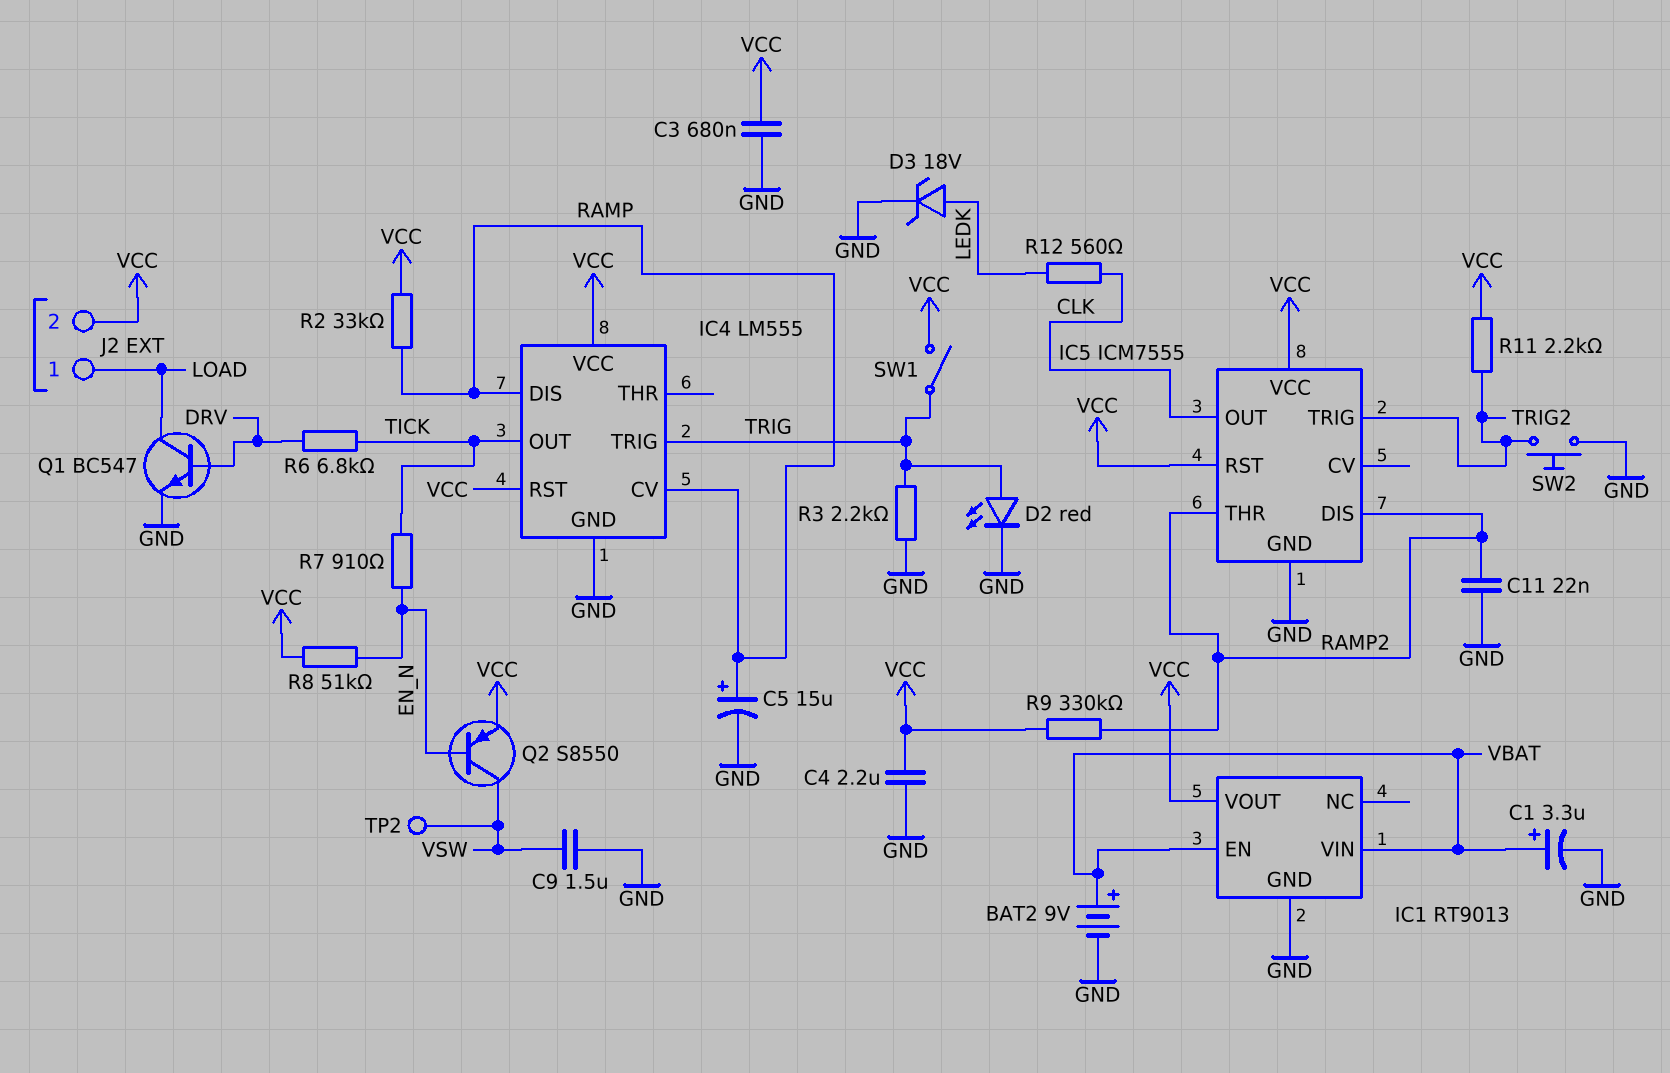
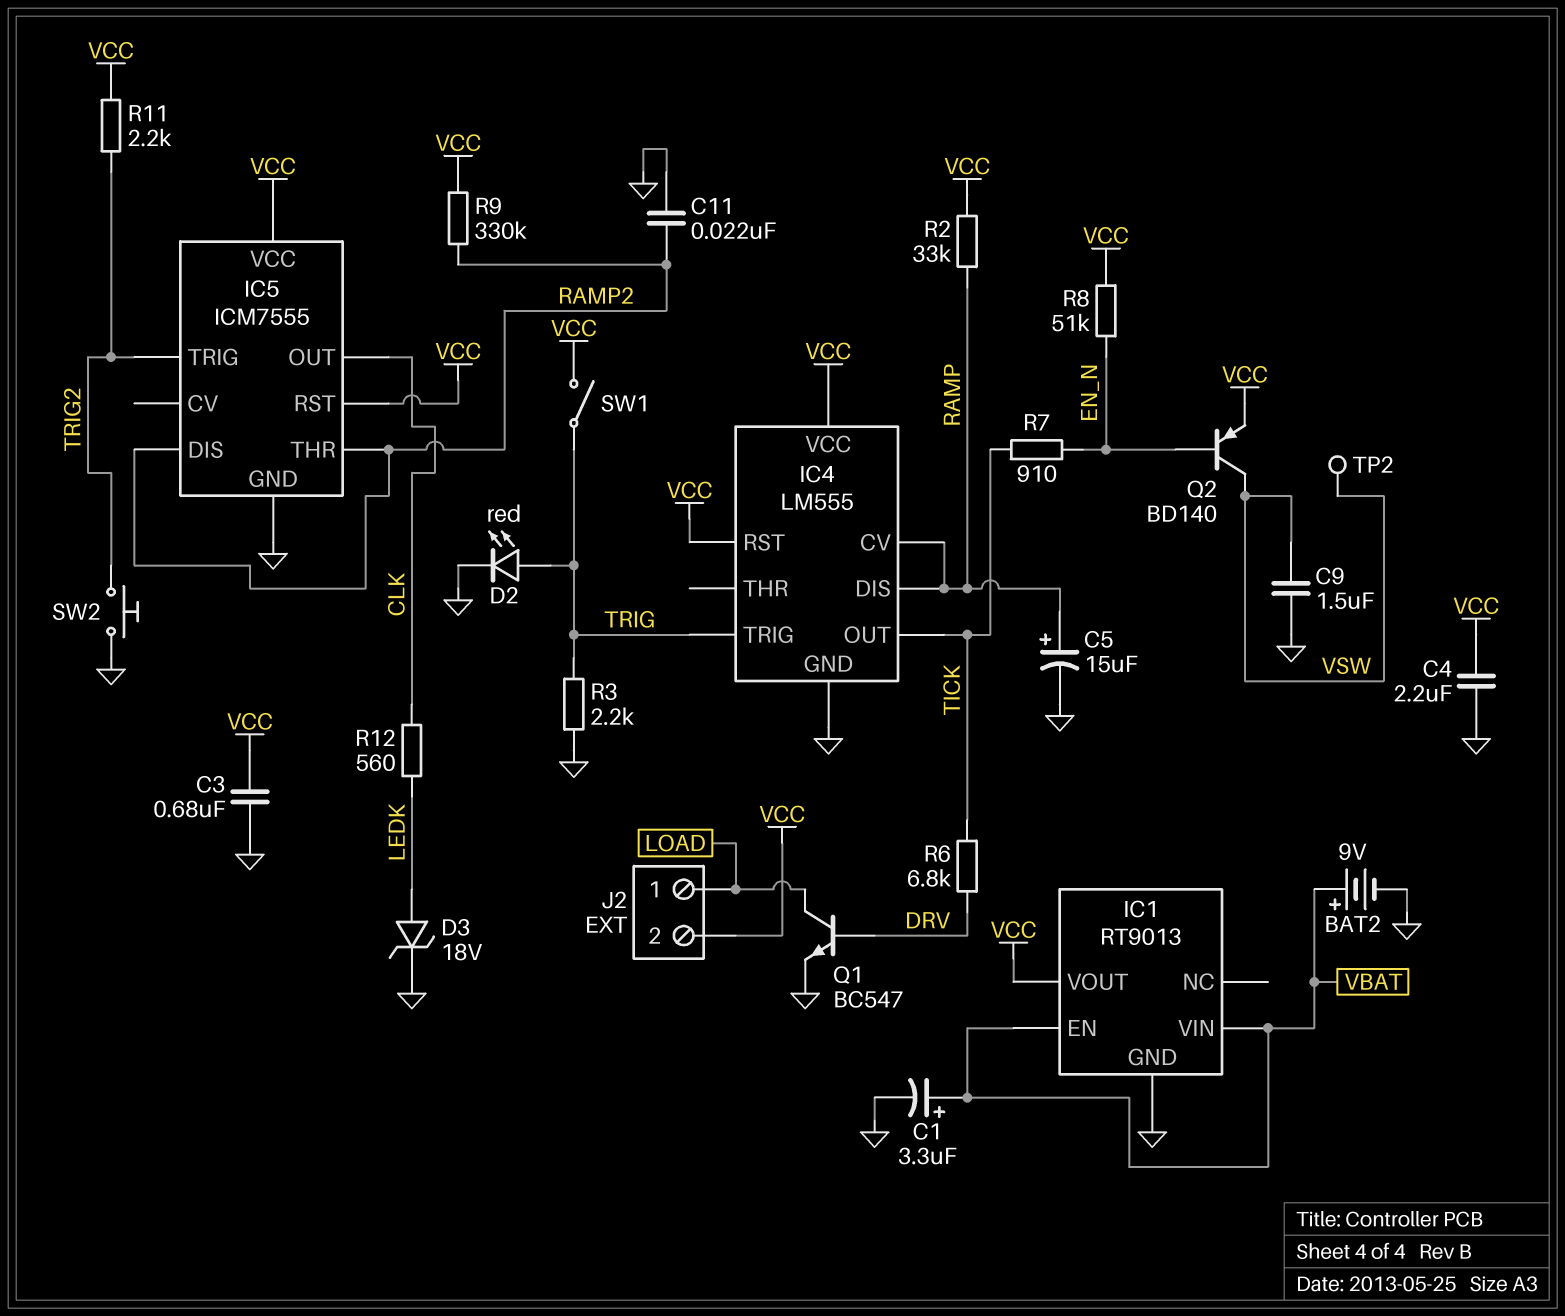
Q2: PNP S8550 (B EN_N, C VSW, E VCC) -> PNP BD140 (B EN_N, C VSW, E VCC)

